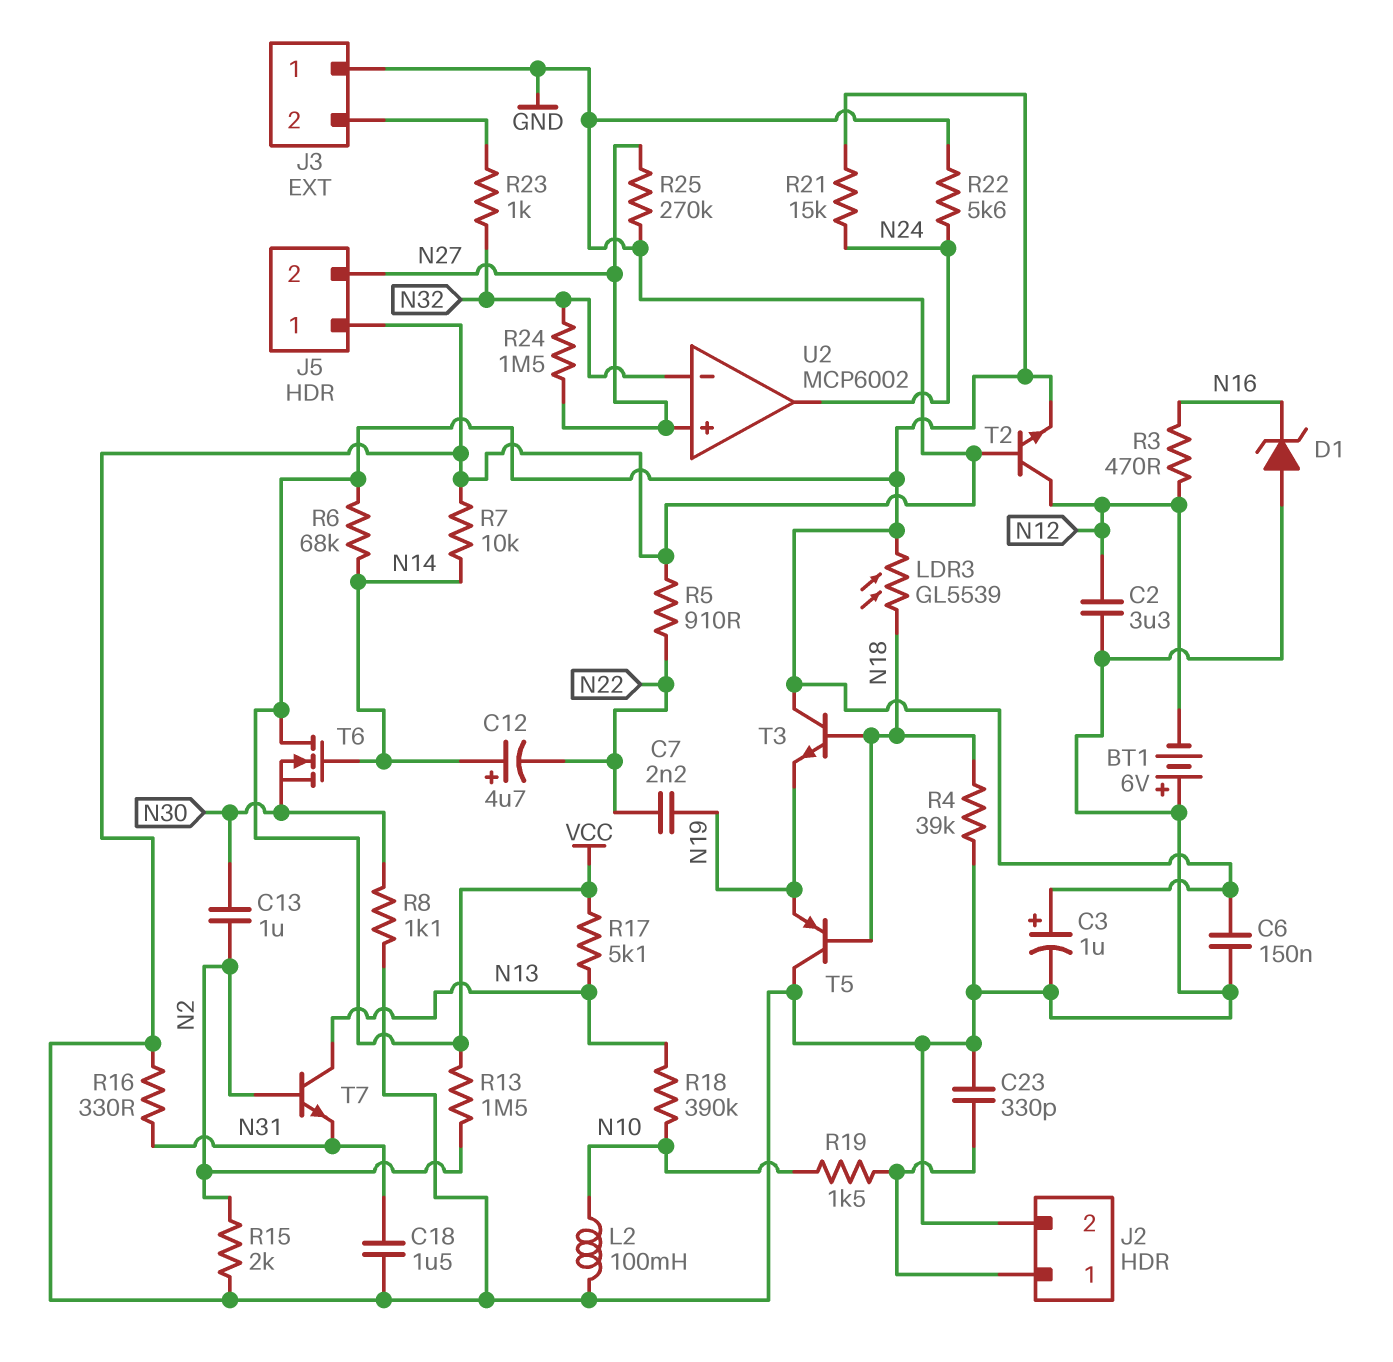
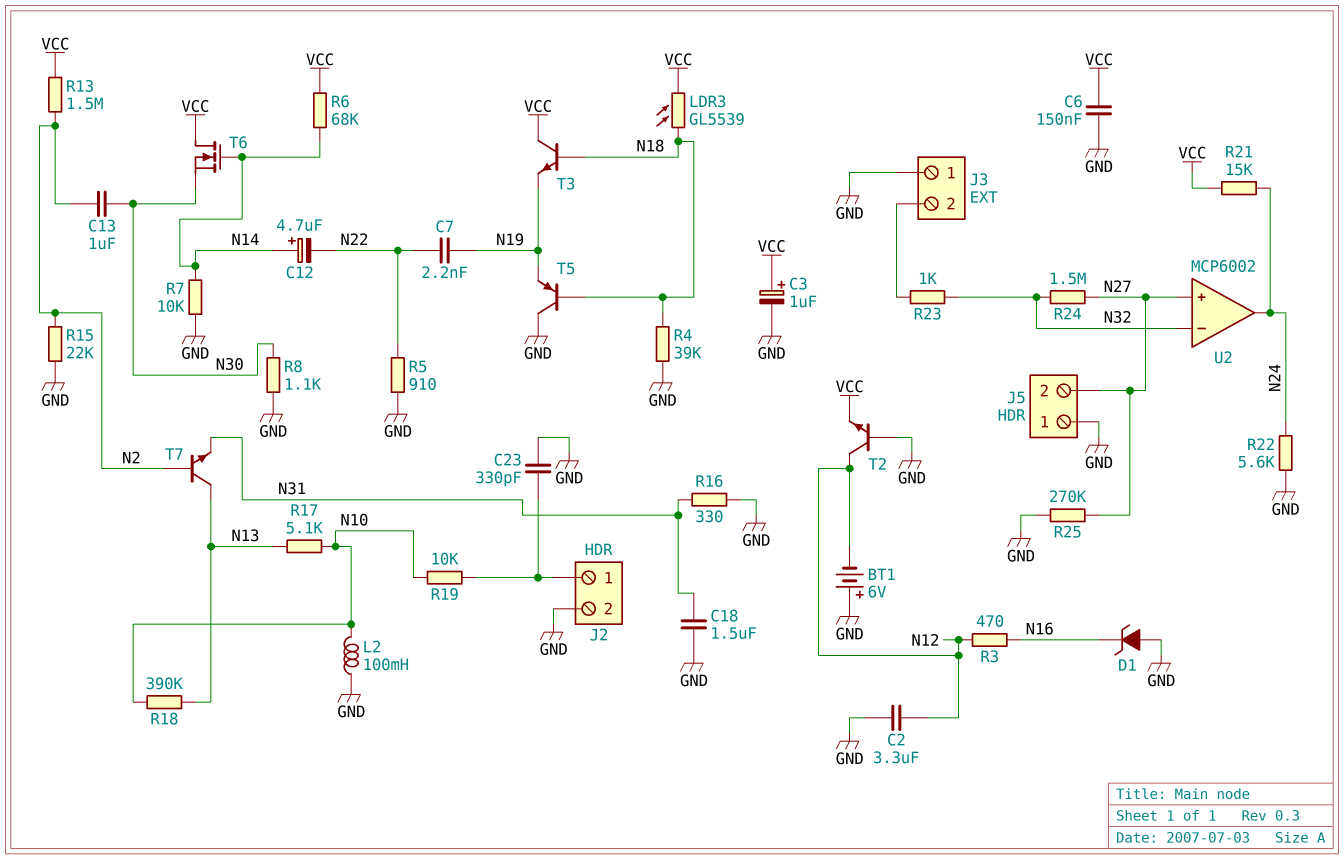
R15: 2k (GND, N2) -> 22k (GND, N2)
R17: 5.1k (N13, VCC) -> 5.1k (N10, N13)
R19: 1.5k (J2/1, N10) -> 10k (J2/1, N10)

